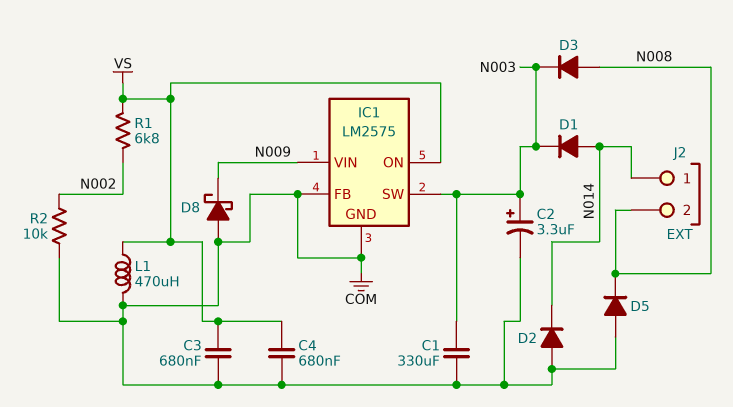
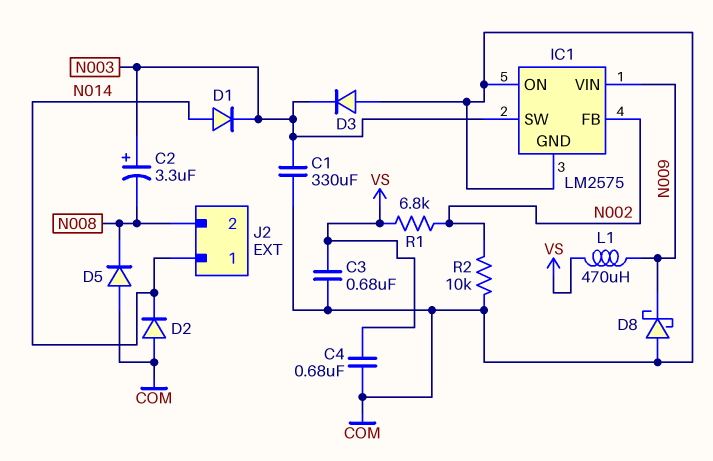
C2: 3.3uF (plus N003, minus COM) -> 3.3uF (plus N003, minus N008)
D3: diode (A N008, K N003) -> diode (A COM, K N003)
IC1 pin FB: COM -> N002
IC1 pin ON: VS -> COM
L1: 470uH (COM, VS) -> 470uH (N009, VS)

